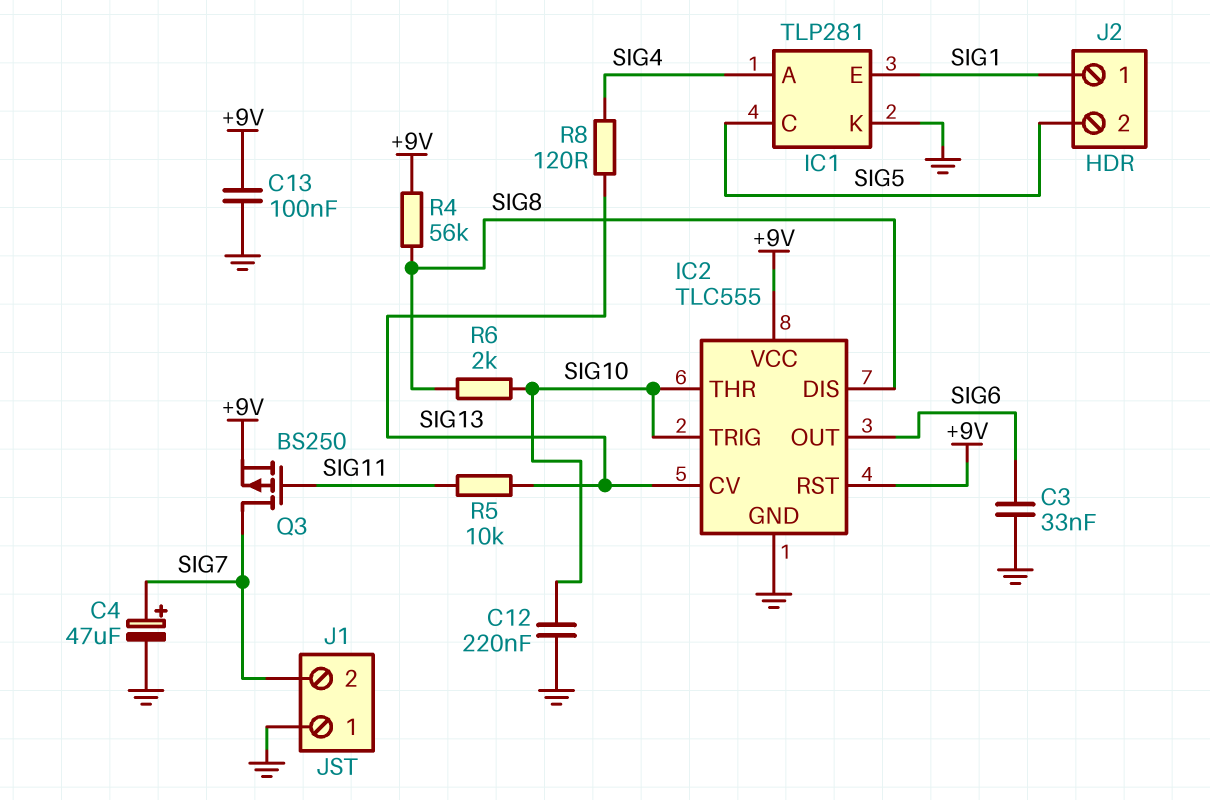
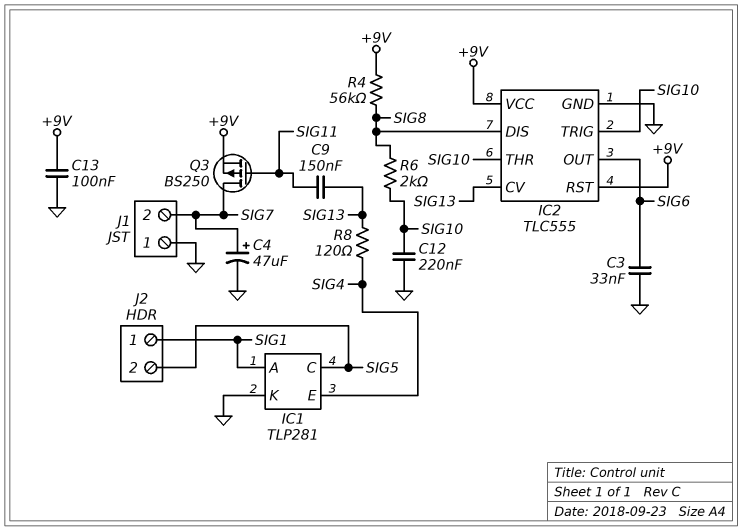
C9: none -> 150nF (SIG11, SIG13)
IC1 pin A: SIG4 -> SIG1
IC1 pin E: SIG1 -> SIG4
R5: 10k (SIG11, SIG13) -> none

